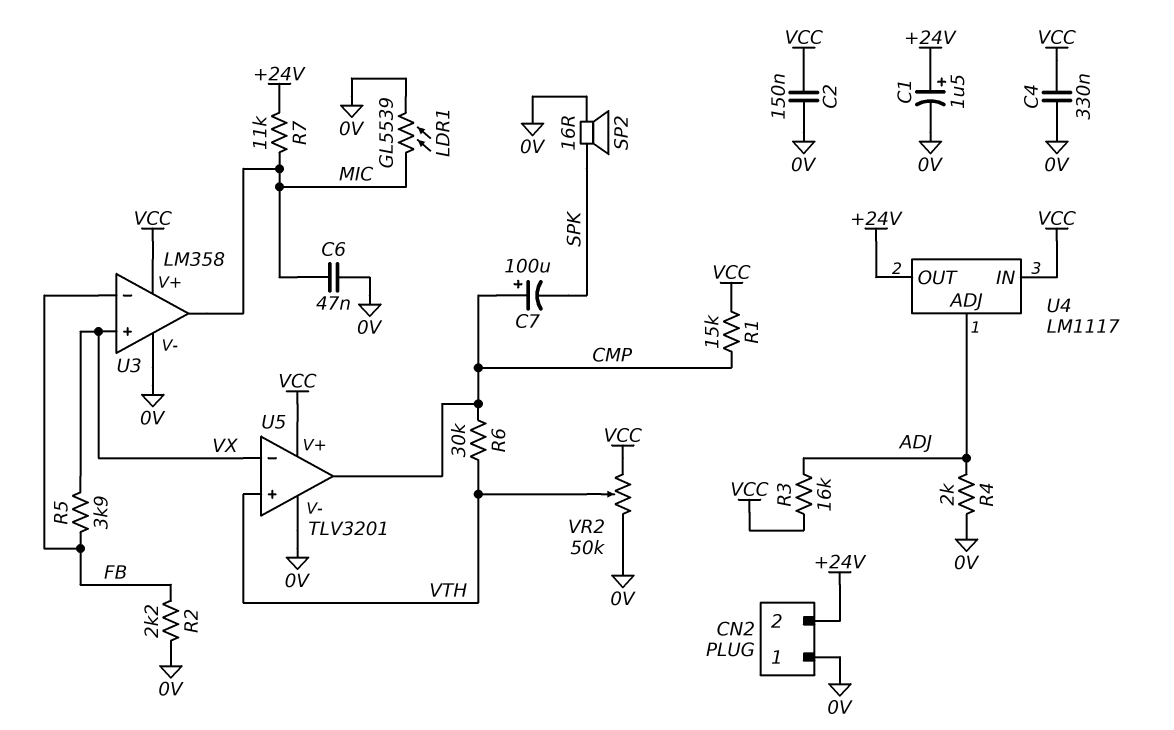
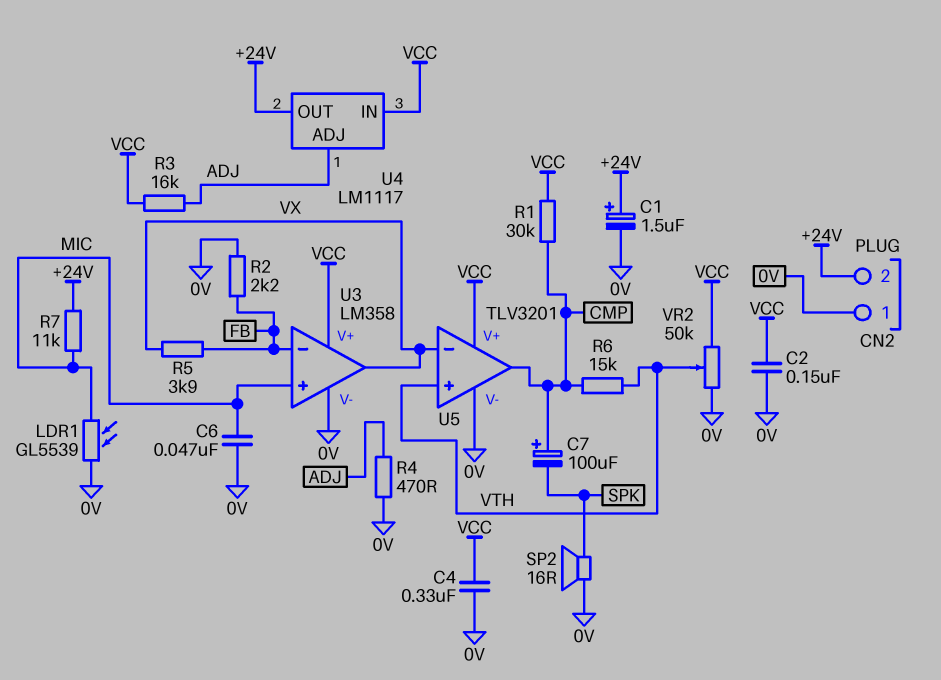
R1: 15k (CMP, VCC) -> 30k (CMP, VCC)
R4: 2k (0V, ADJ) -> 470 (0V, ADJ)
R6: 30k (CMP, VTH) -> 15k (CMP, VTH)
U3 pin in+: VX -> MIC
U3 pin out: MIC -> VX

